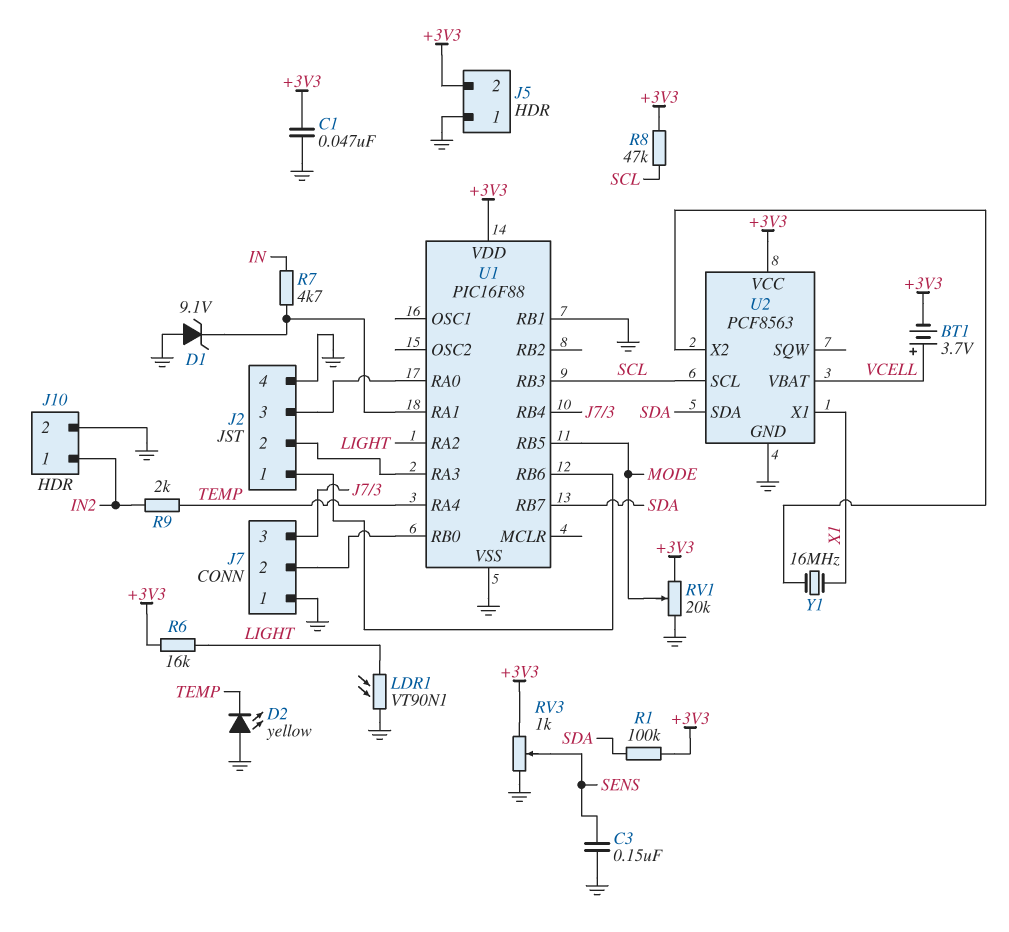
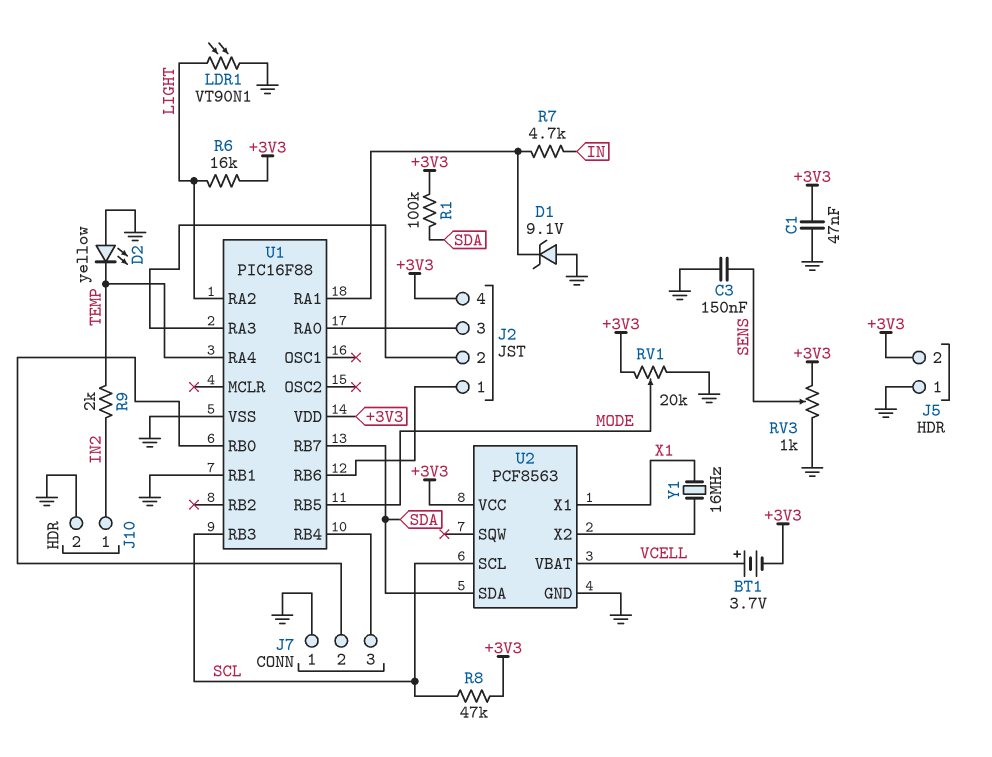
J2 pin 4: GND -> +3V3

